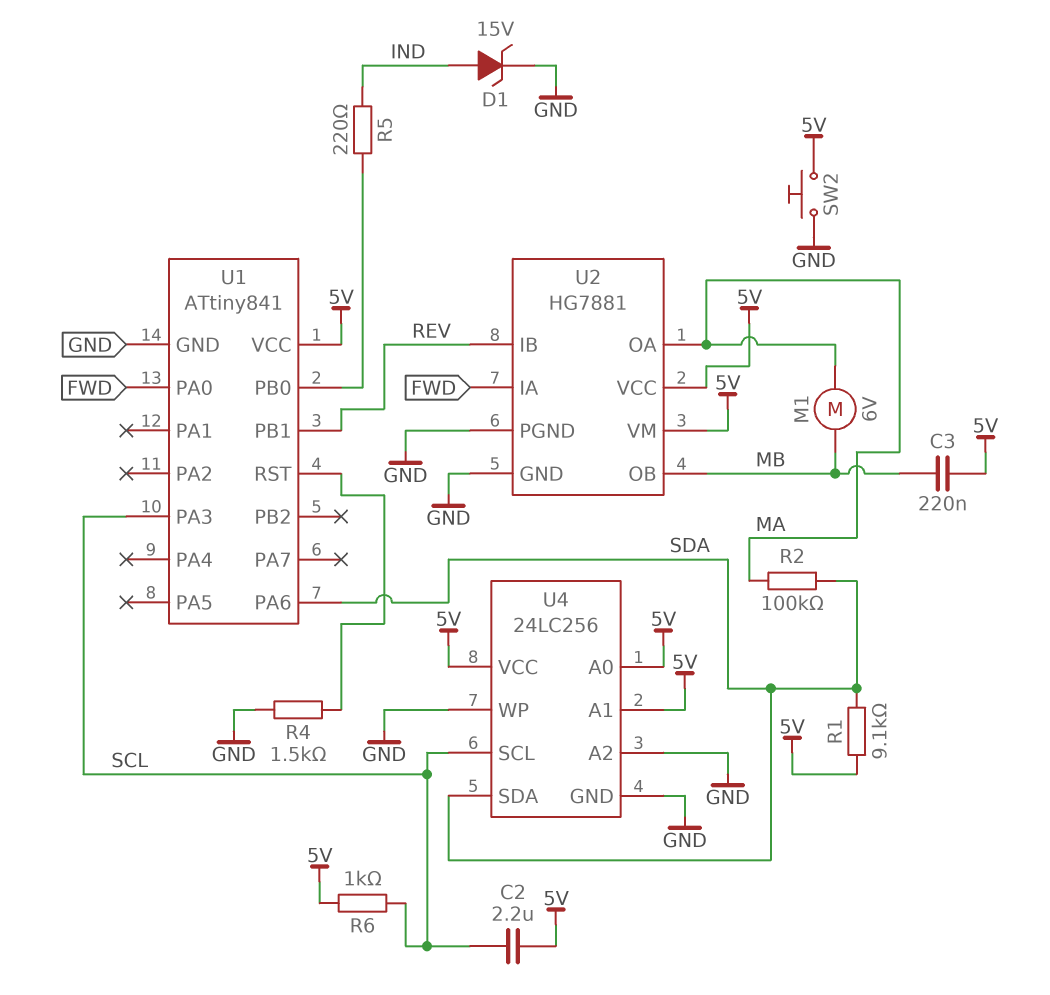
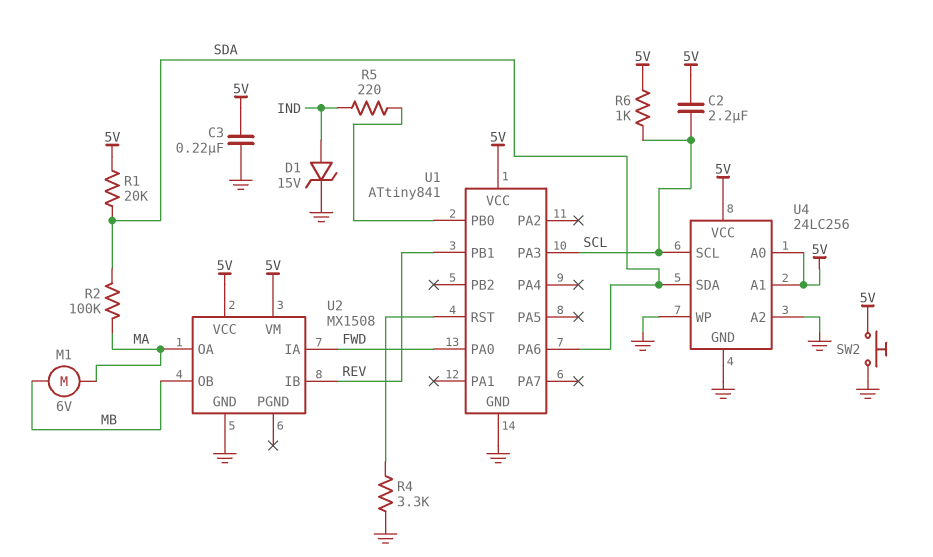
C3: 220nF (5V, MB) -> 220nF (5V, GND)
R1: 9.1k (5V, SDA) -> 20k (5V, SDA)
R4: 1.5k (GND, U1/RST) -> 3.3k (GND, U1/RST)
U2: HG7881 -> MX1508
U2 pin PGND: GND -> none

